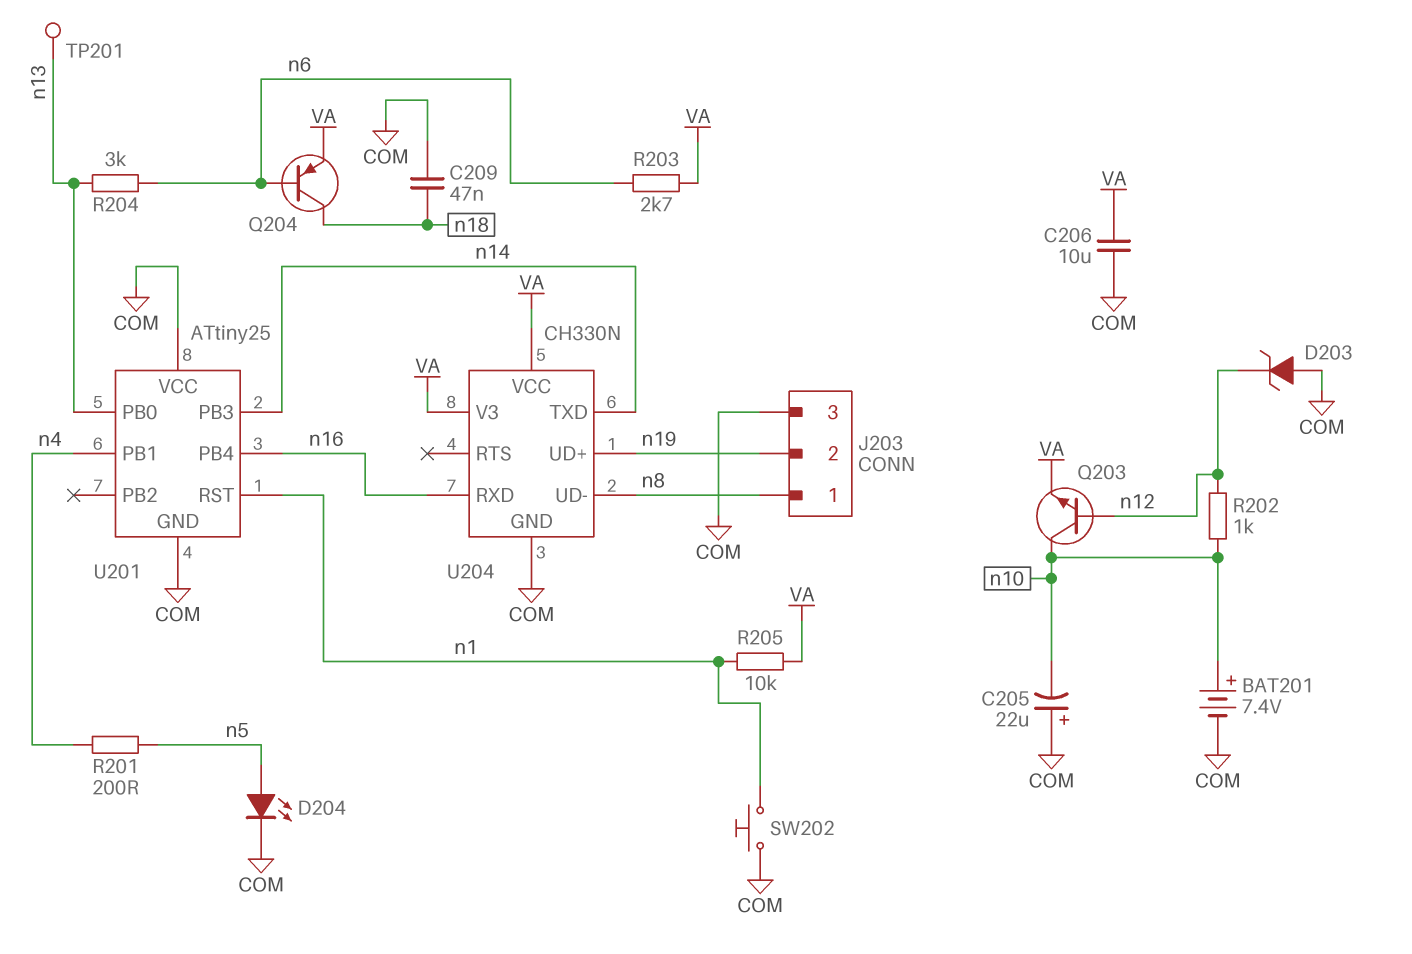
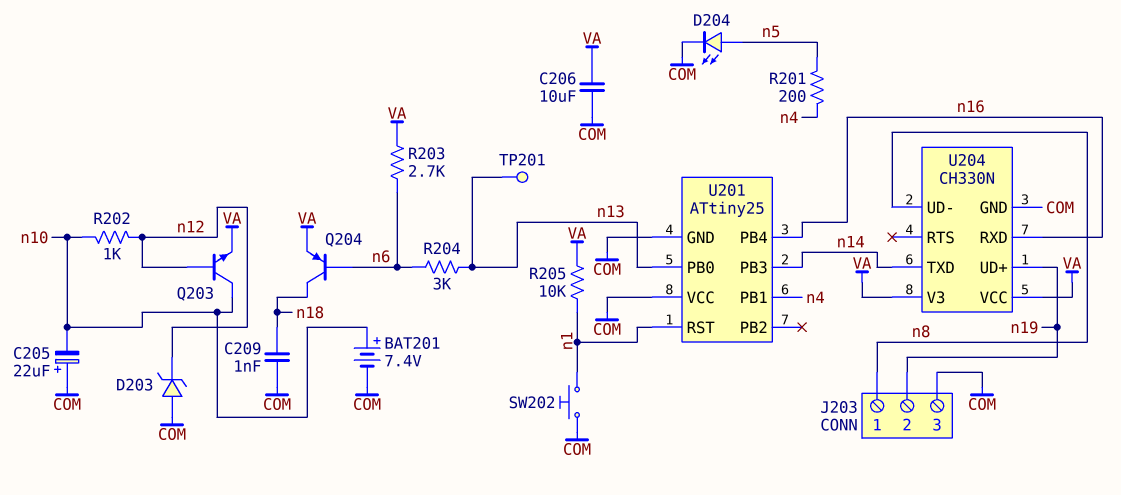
C209: 47nF (COM, n18) -> 1nF (COM, n18)

